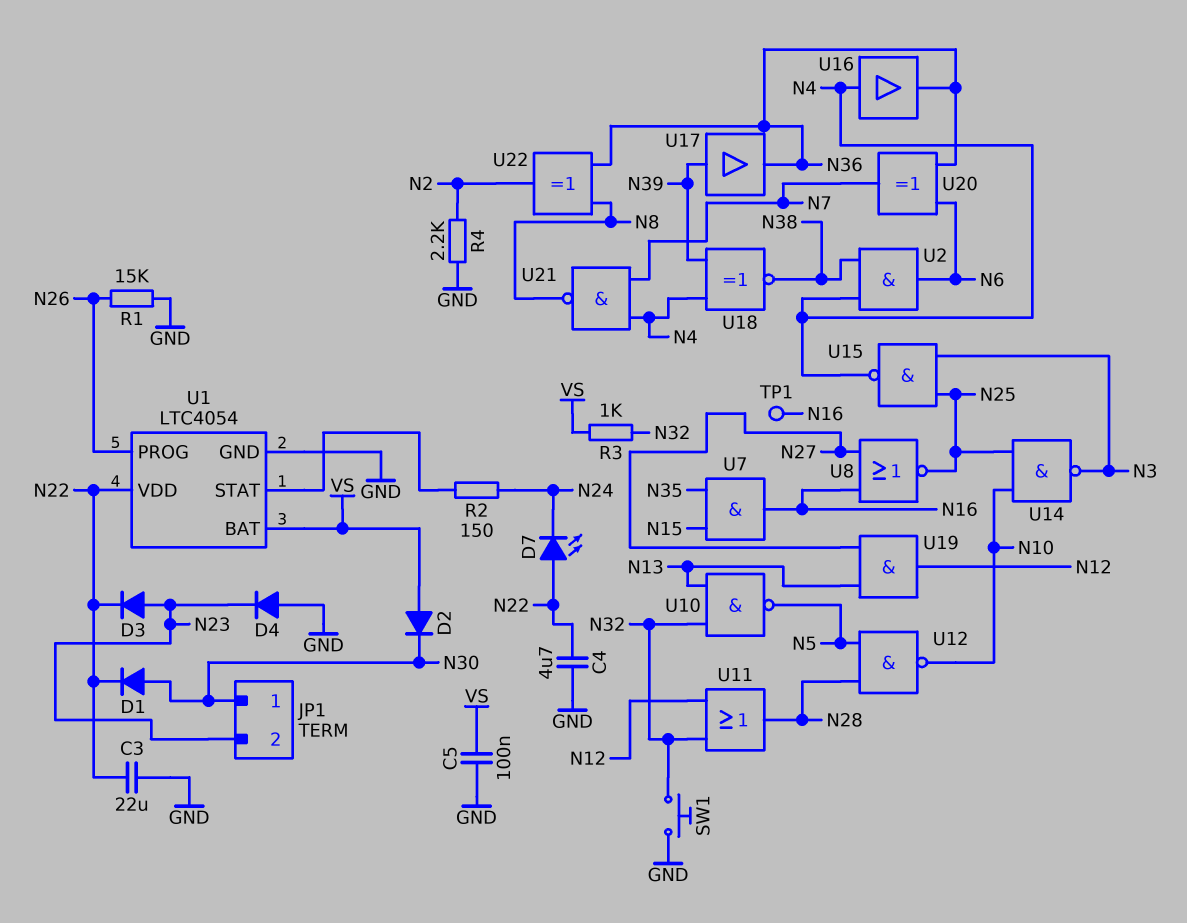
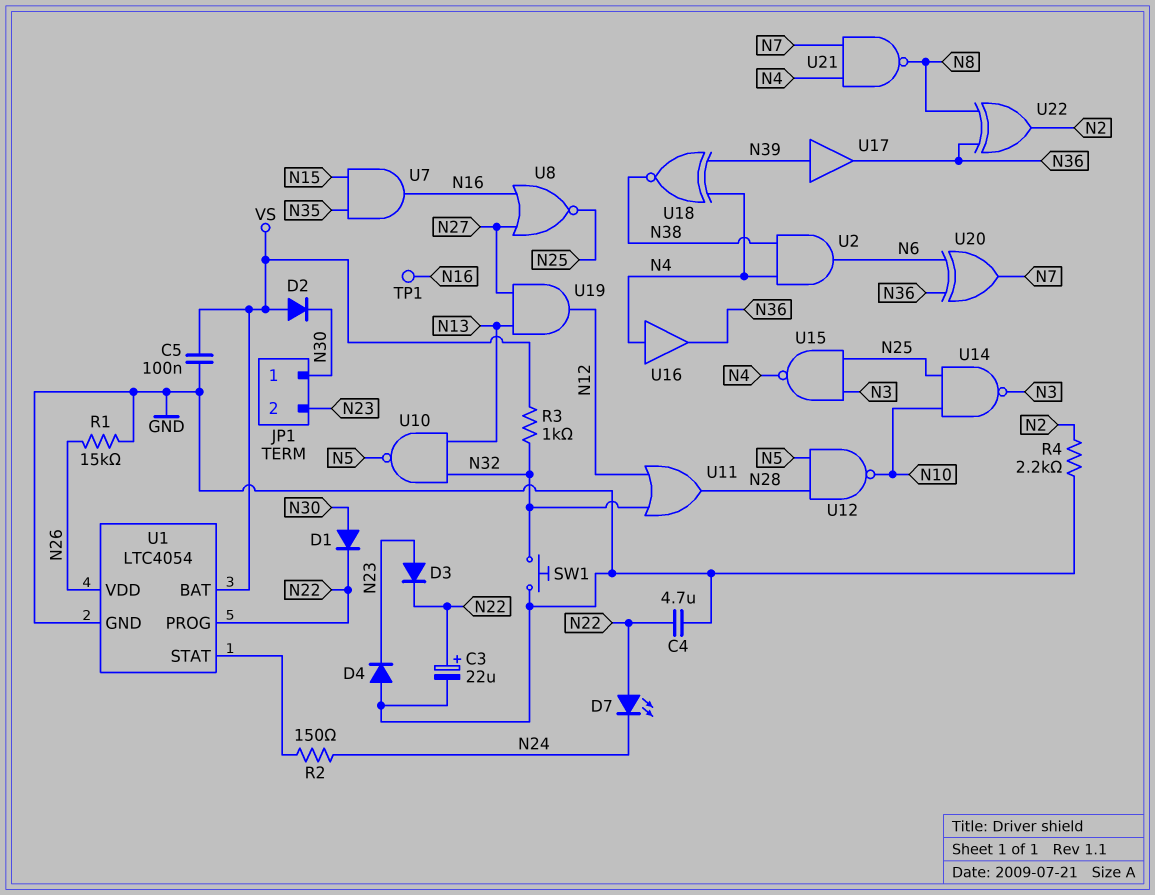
C3: 22uF (GND, N22) -> 22uF (plus N22, minus GND)
U1 pin PROG: N26 -> N22
U1 pin VDD: N22 -> N26

